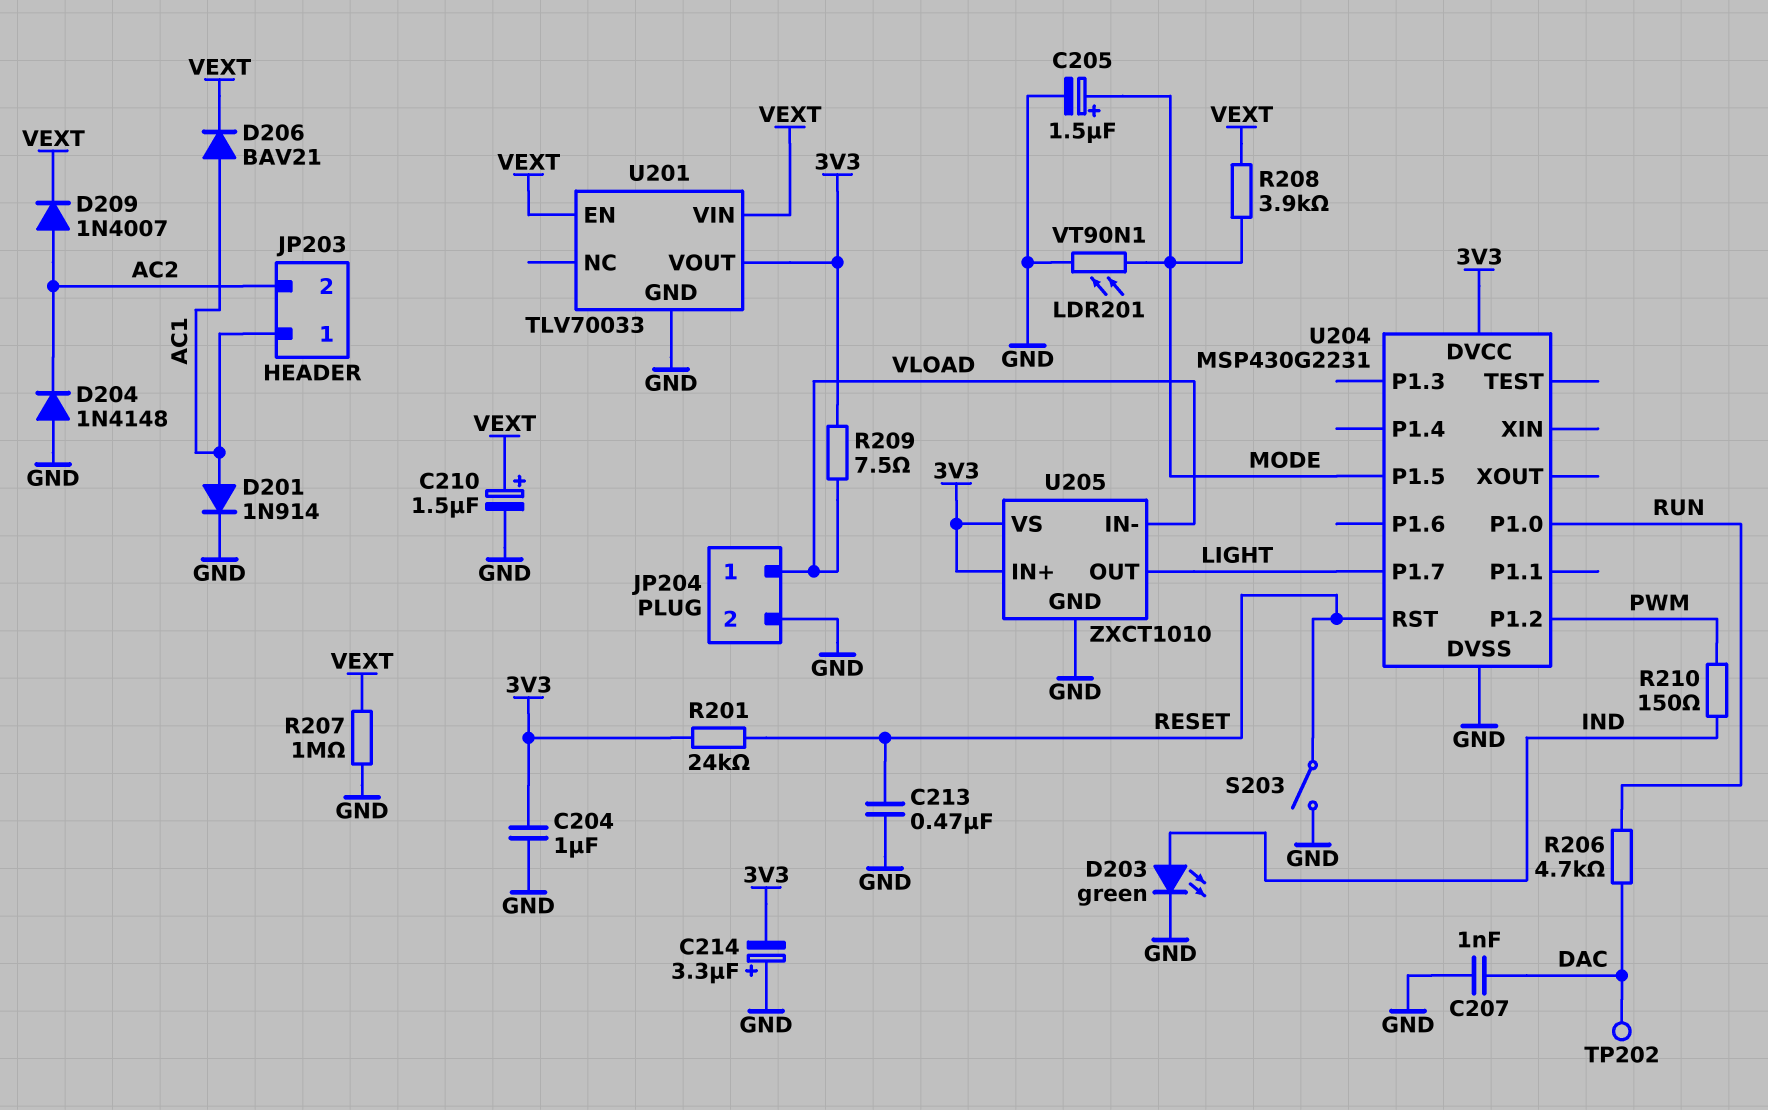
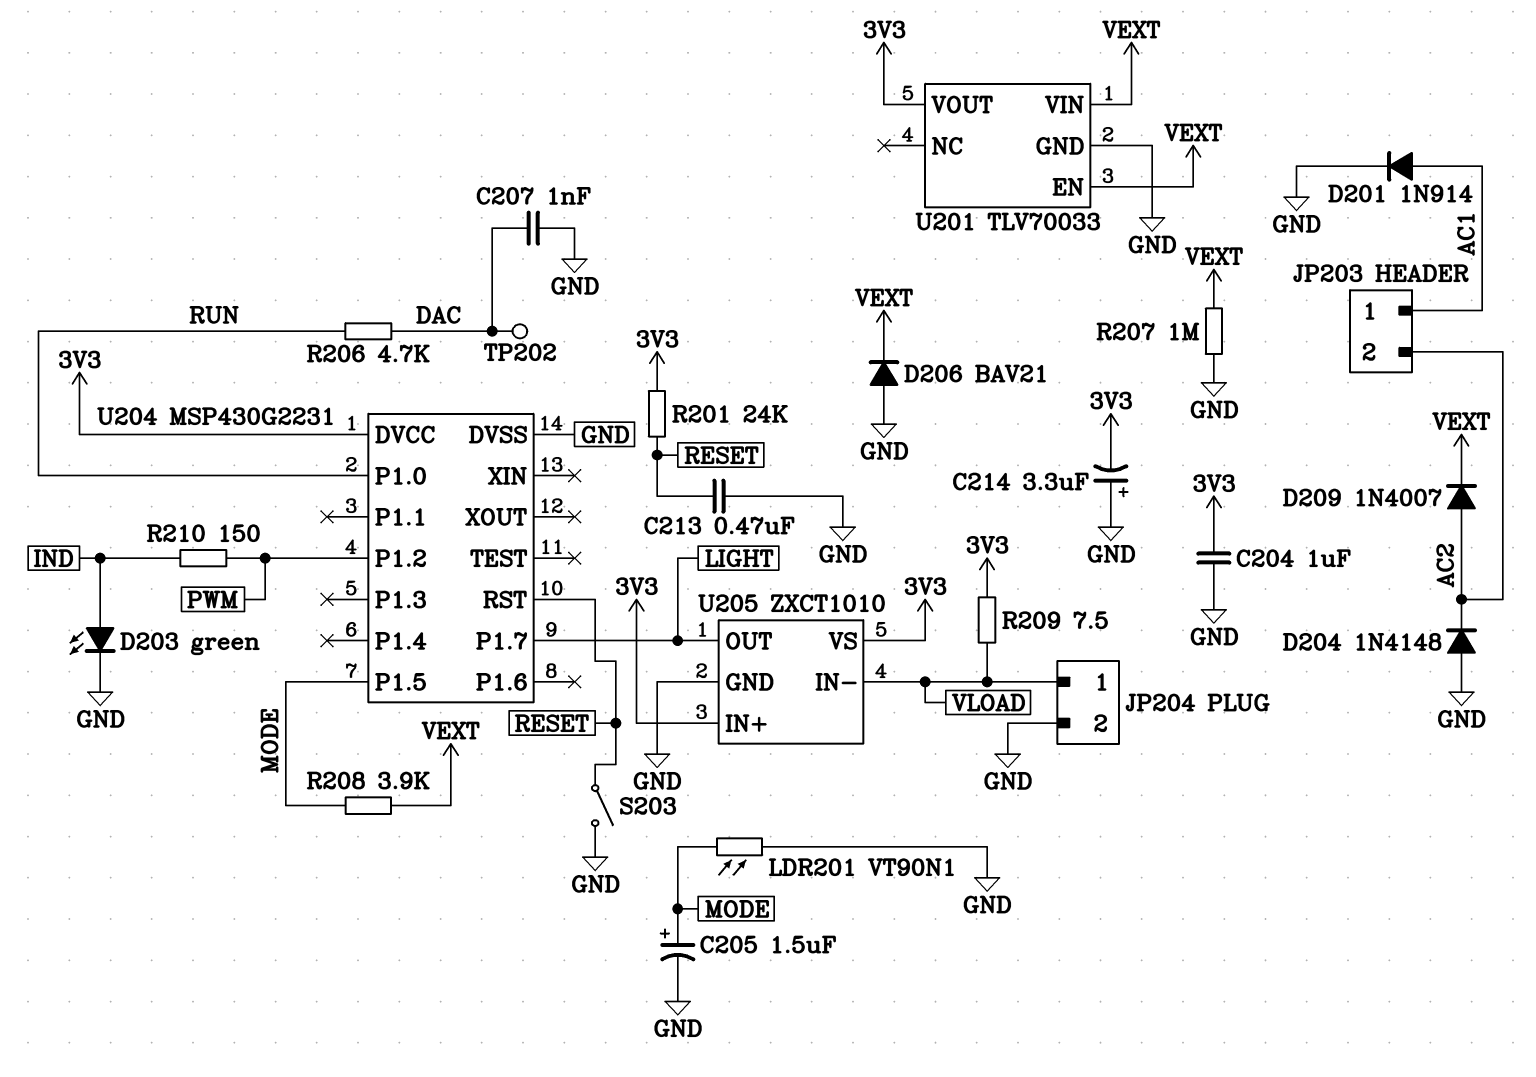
C210: 1.5uF (plus VEXT, minus GND) -> none
D206: diode BAV21 (A AC1, K VEXT) -> diode BAV21 (A GND, K VEXT)

